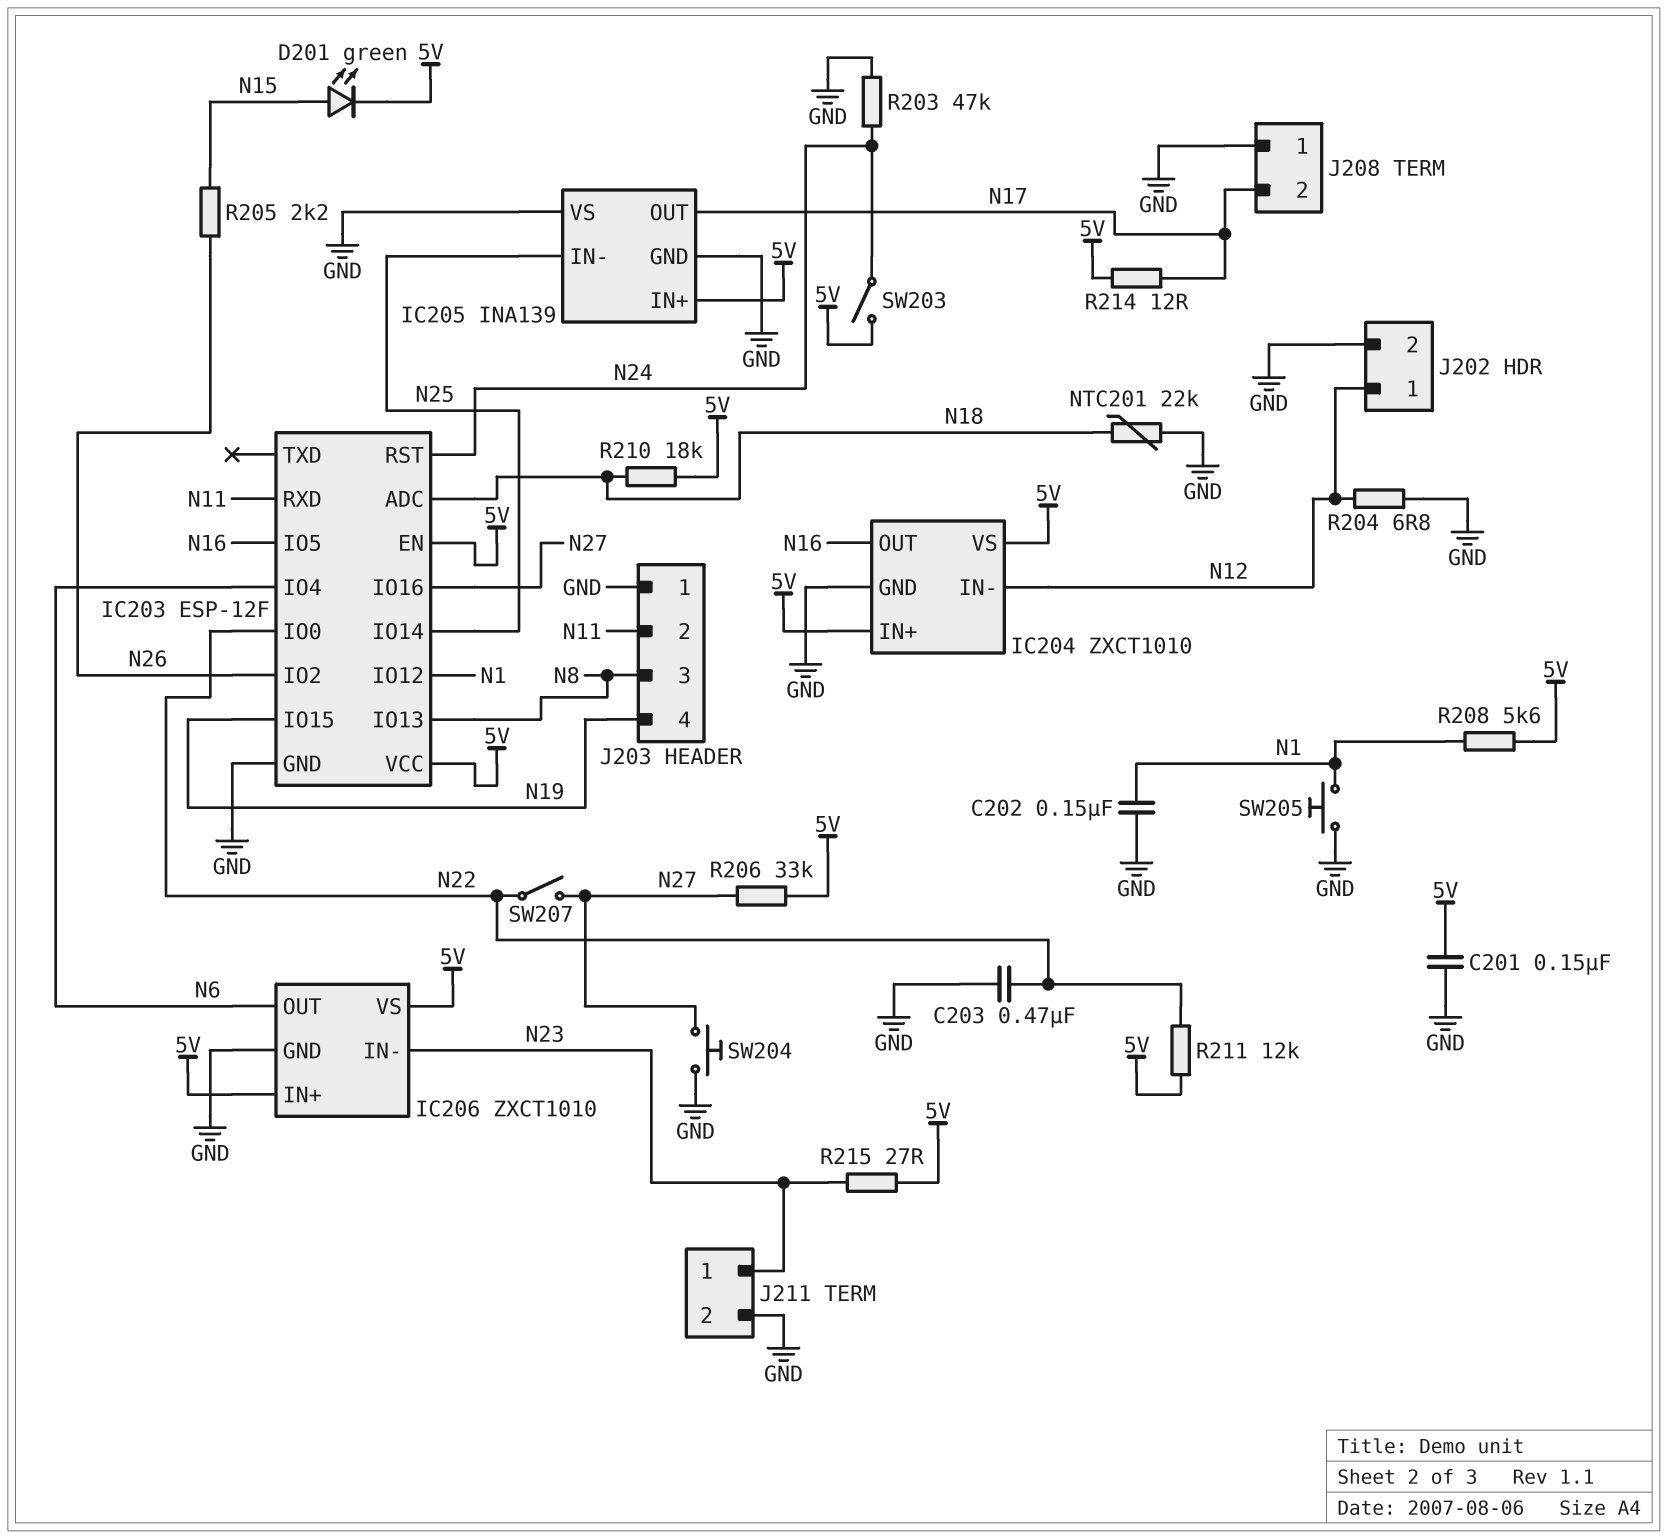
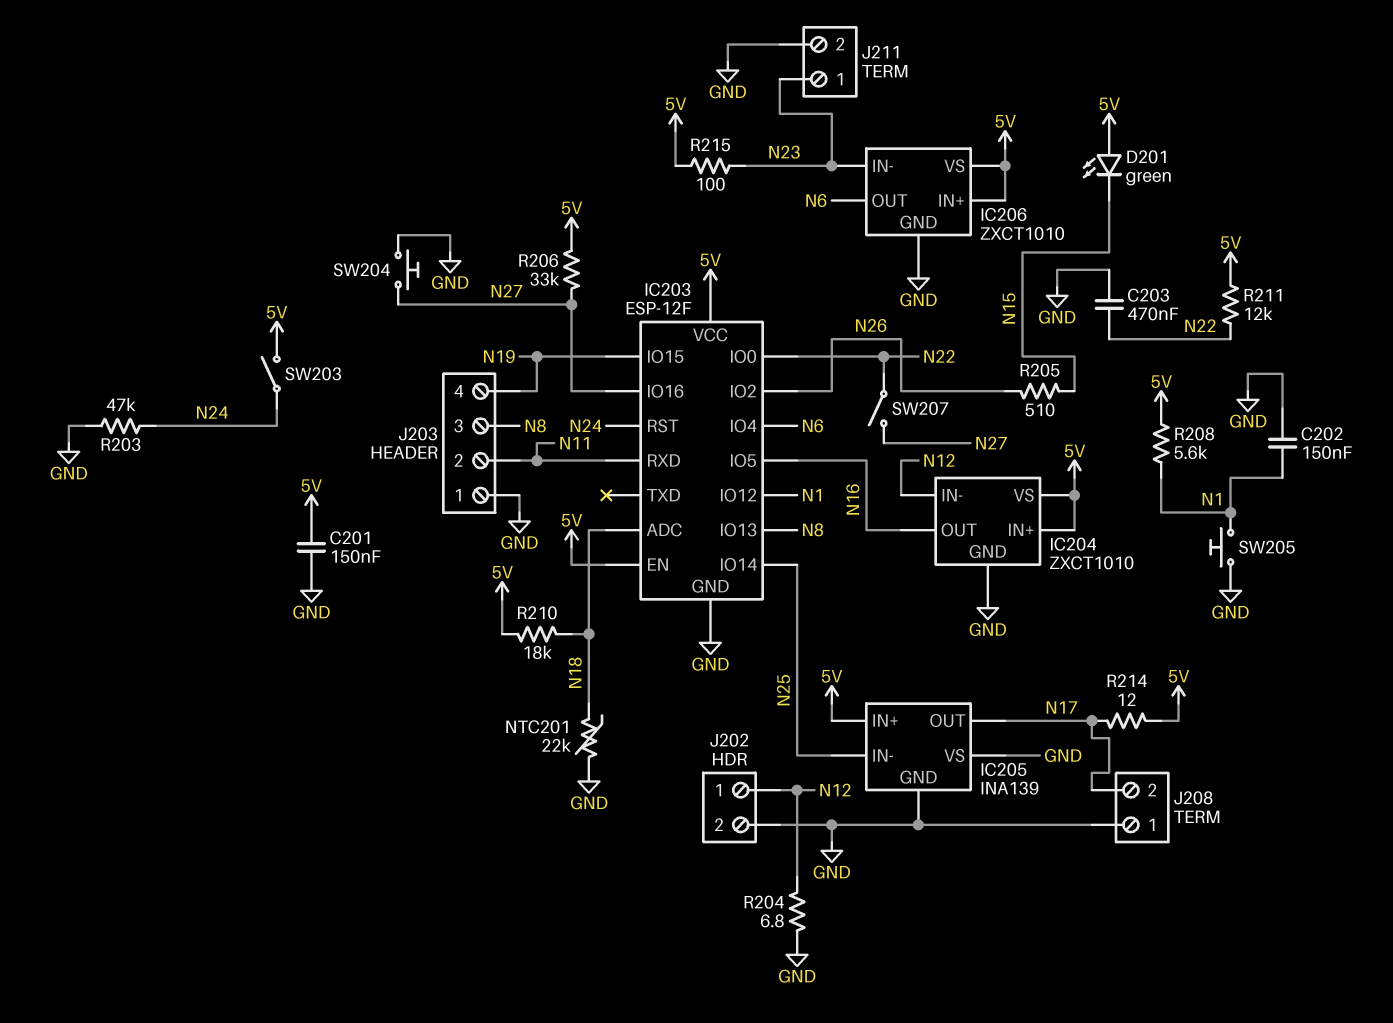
D201: LED green (A N15, K 5V) -> LED green (A 5V, K N15)
R205: 2.2k (N15, N26) -> 510 (N15, N26)
R215: 27 (5V, N23) -> 100 (5V, N23)

